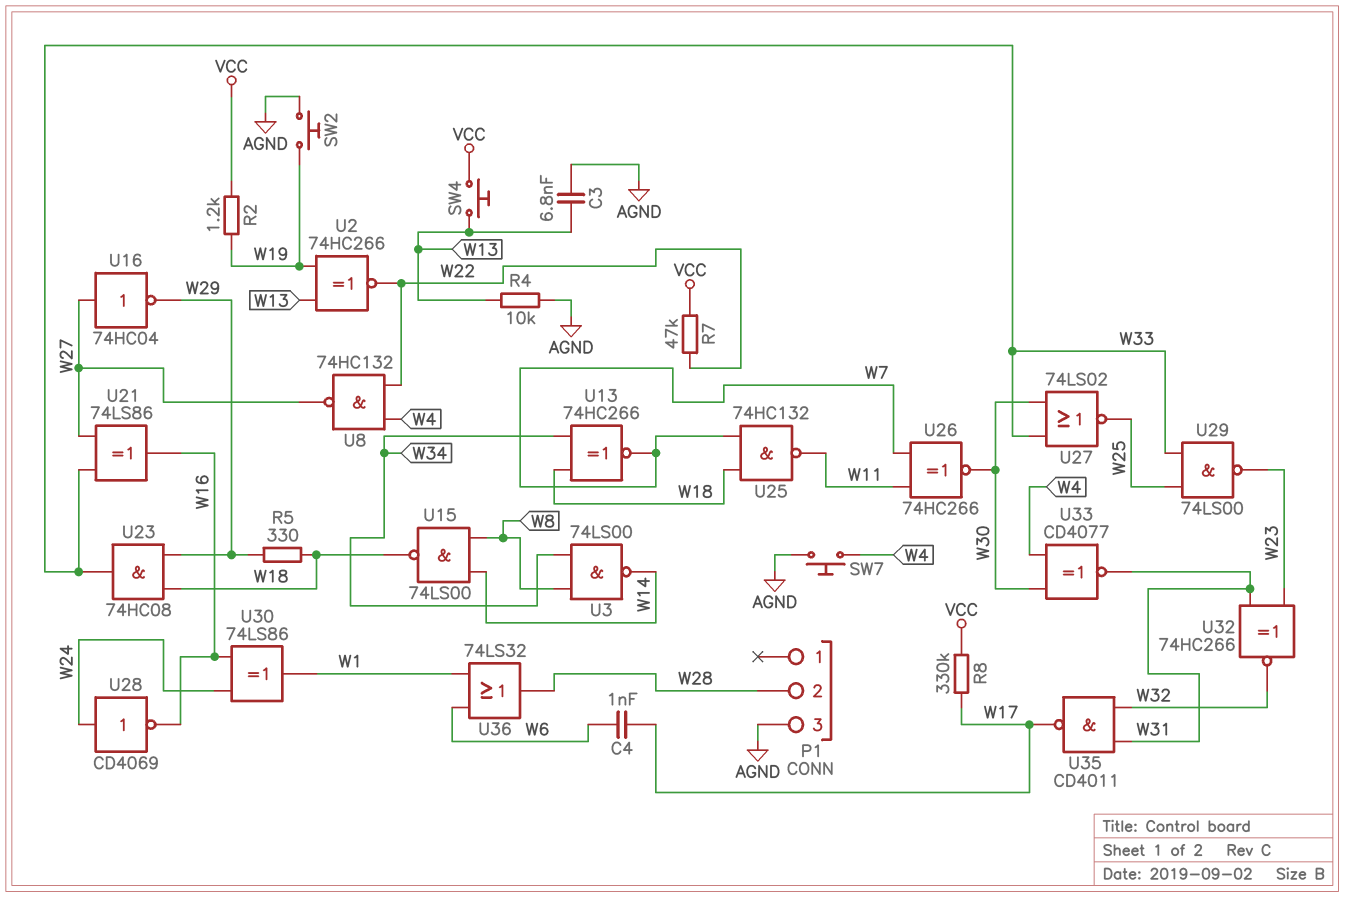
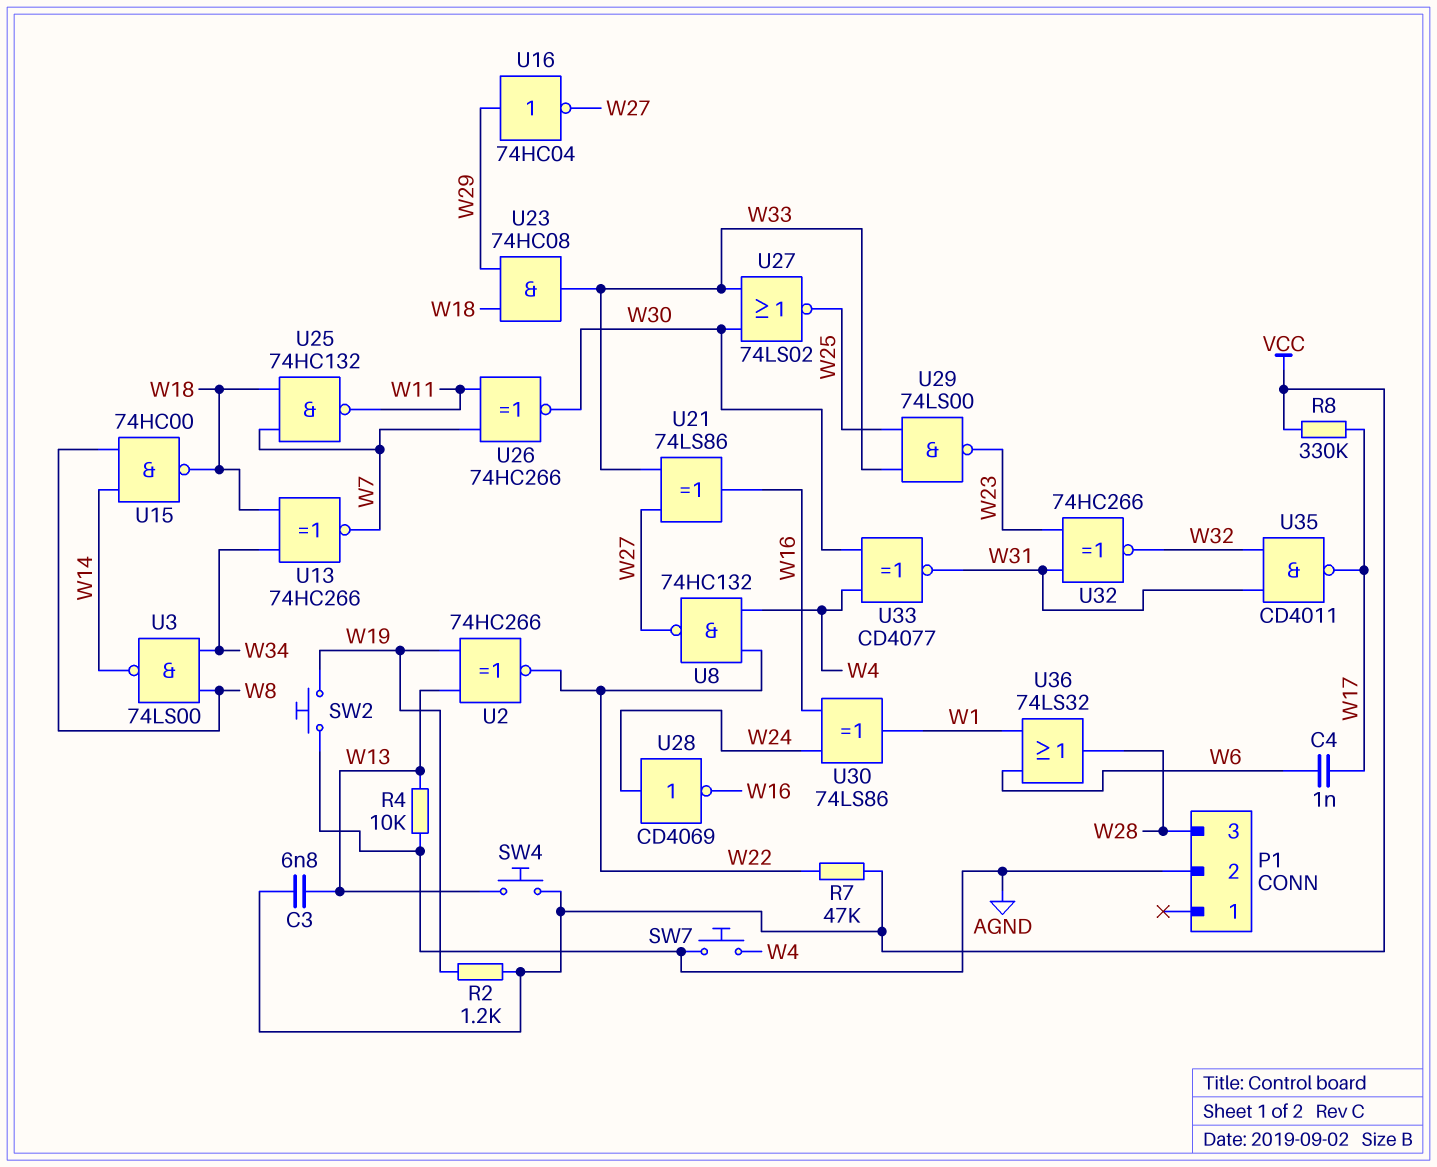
C3: 6.8nF (AGND, W13) -> 6.8nF (VCC, W13)
P1 pin 2: W28 -> AGND
P1 pin 3: AGND -> W28
R5: 330 (W18, W29) -> none
U15: NAND 74LS00 (in W8, in W14, out W18) -> NAND 74HC00 (in W8, in W14, out W18)
U16: NOT 74HC04 (in W27, out W29) -> NOT 74HC04 (in W29, out W27)

